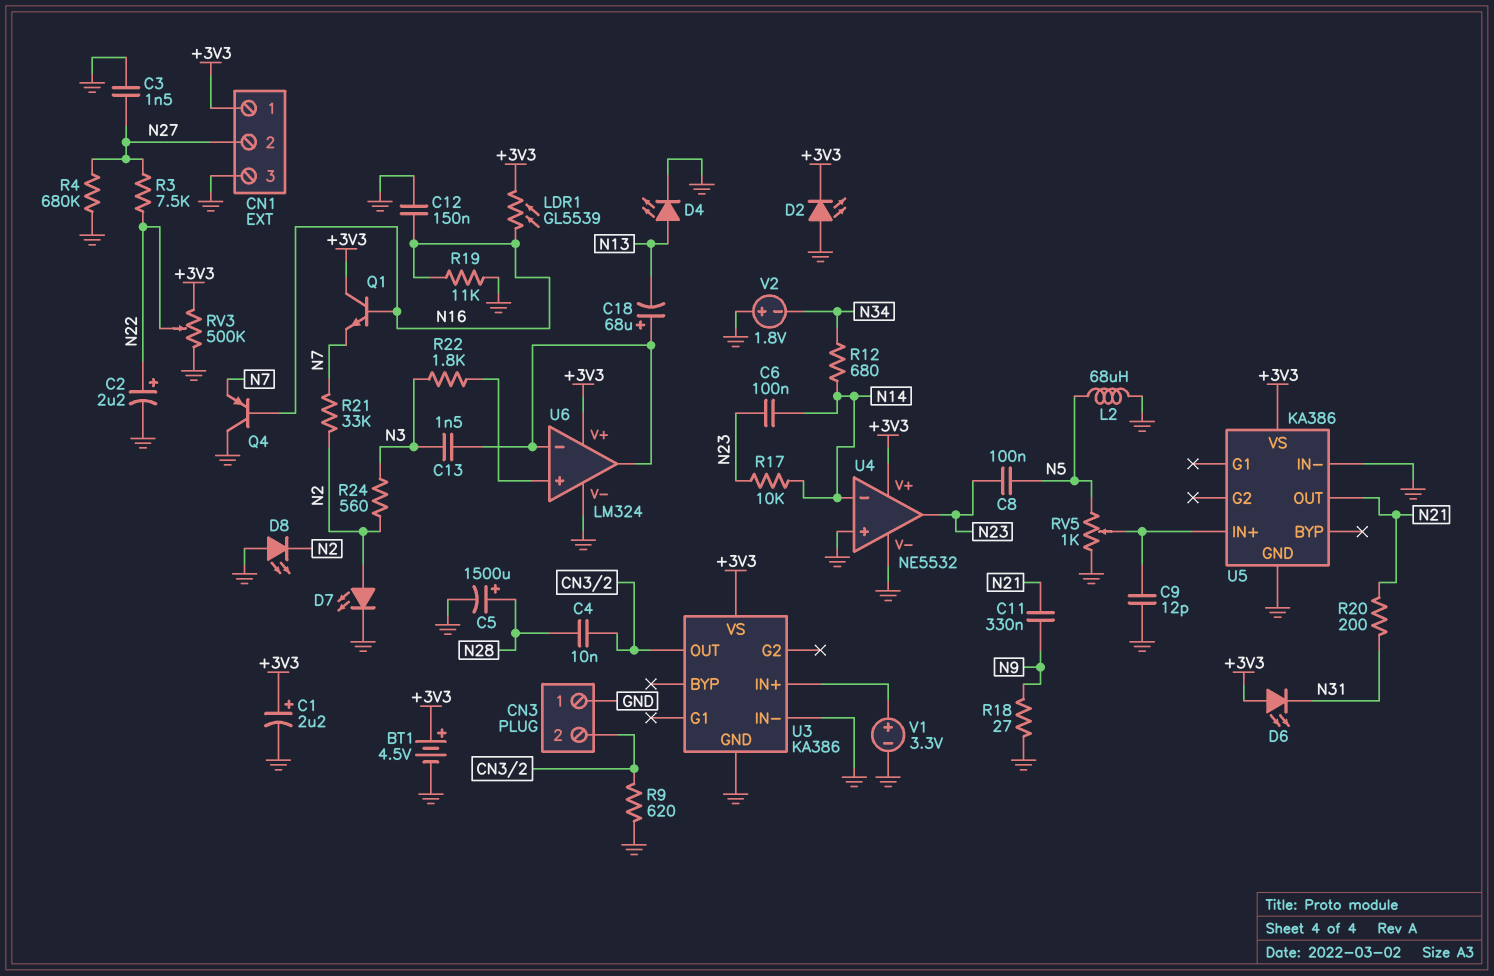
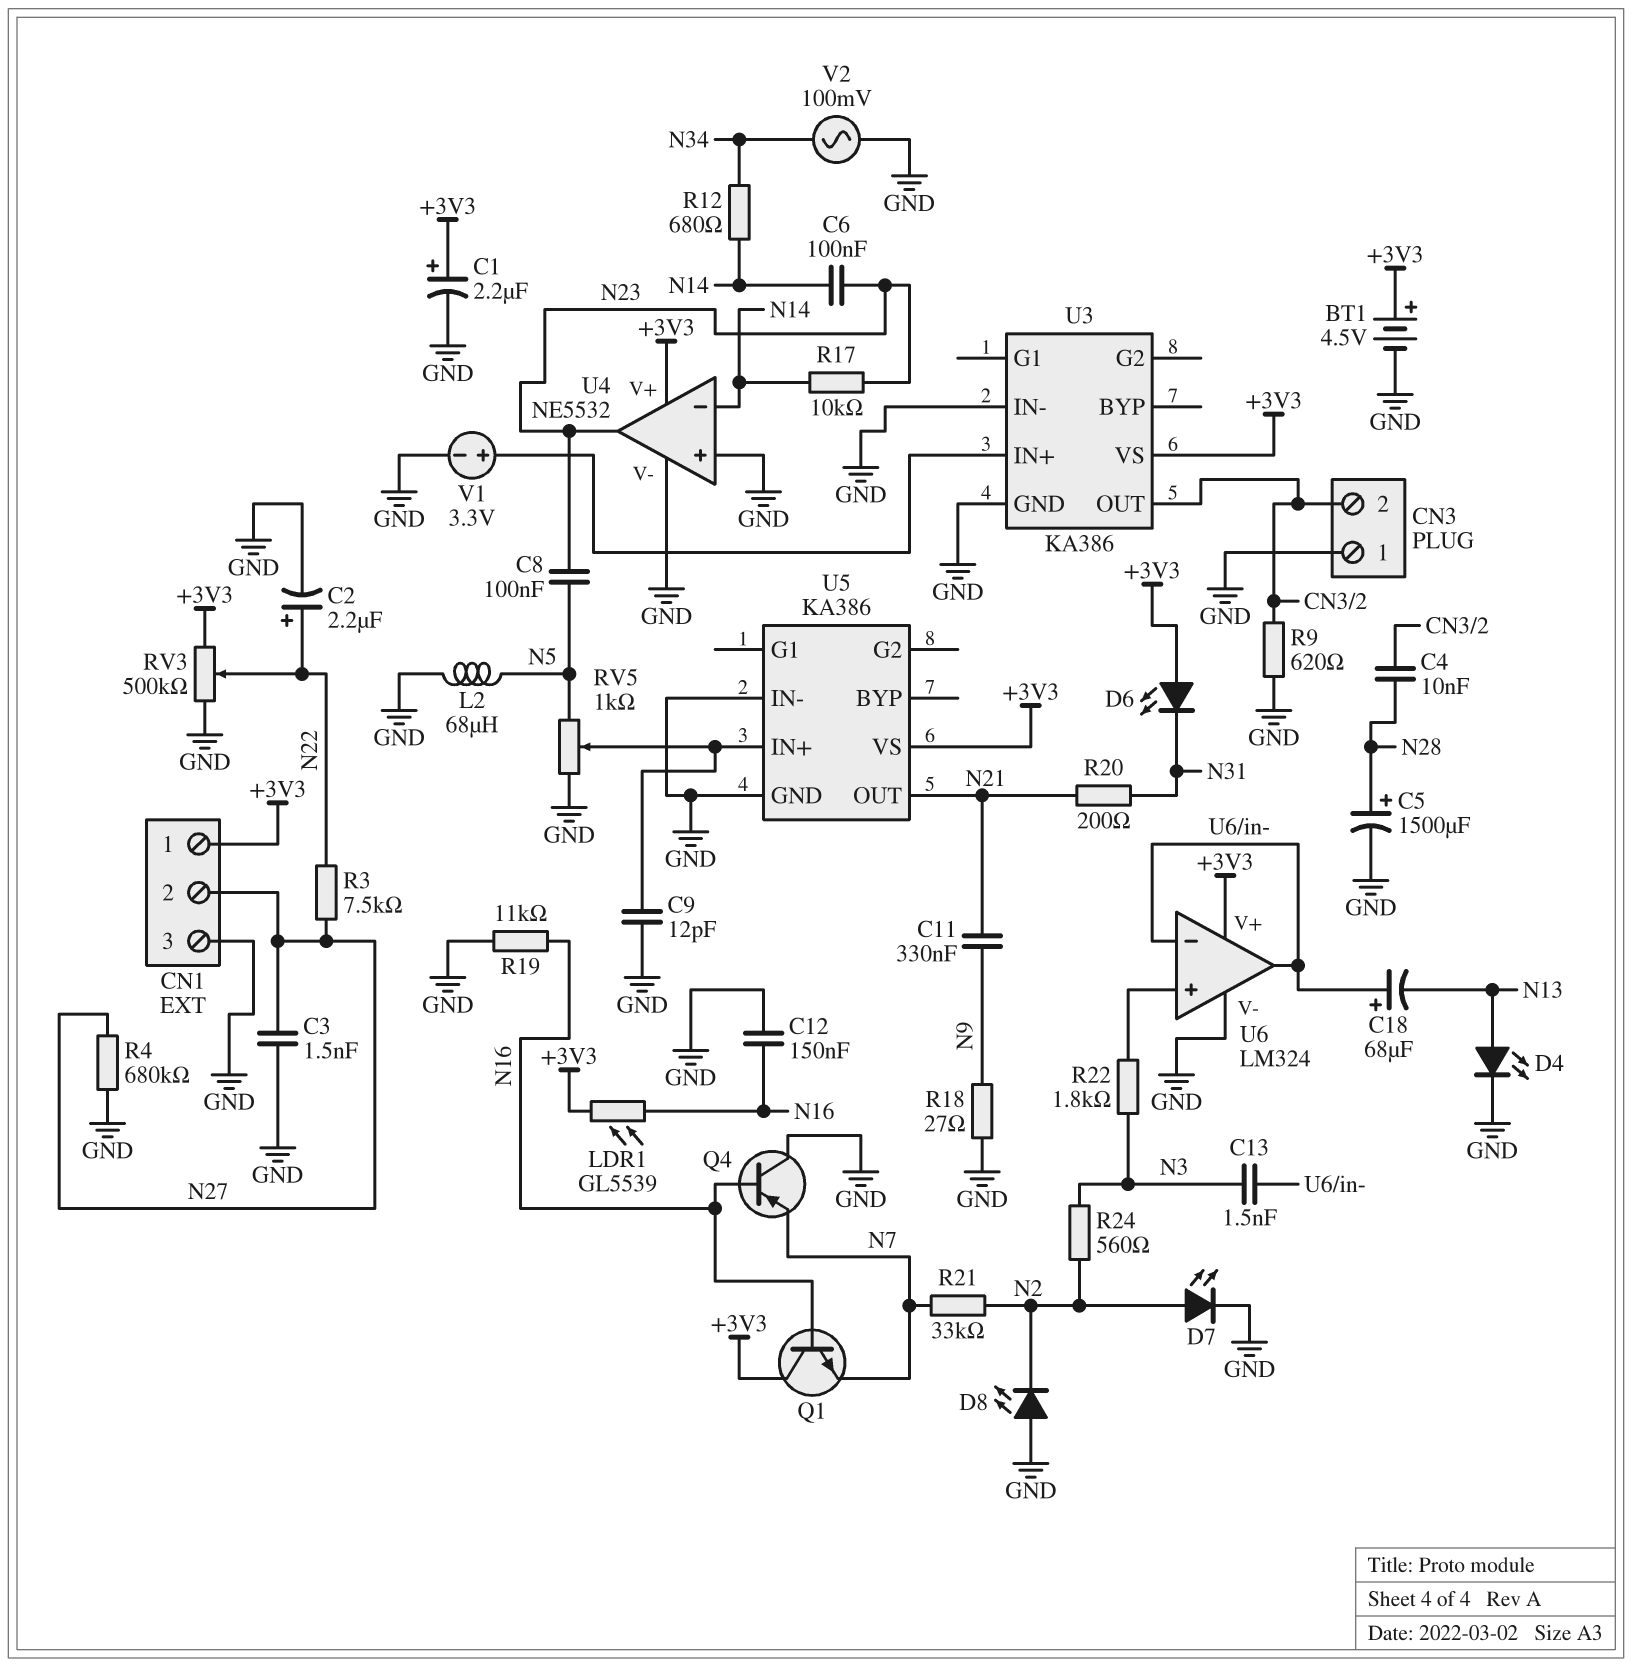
D2: LED (A GND, K +3V3) -> none
V2: 1.8V (plus GND, minus N34) -> AC 100mV (GND, N34)

